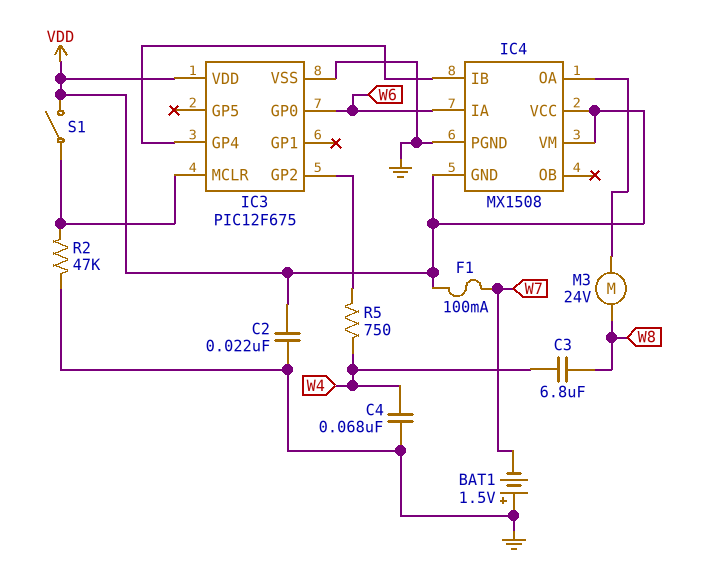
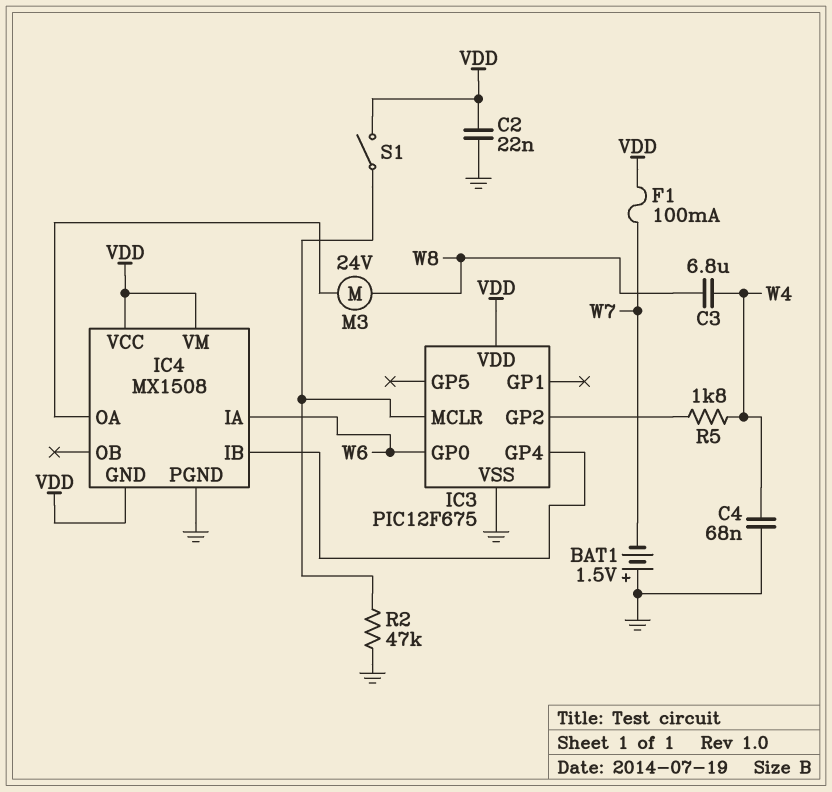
R5: 750 (IC3/GP2, W4) -> 1.8k (IC3/GP2, W4)

